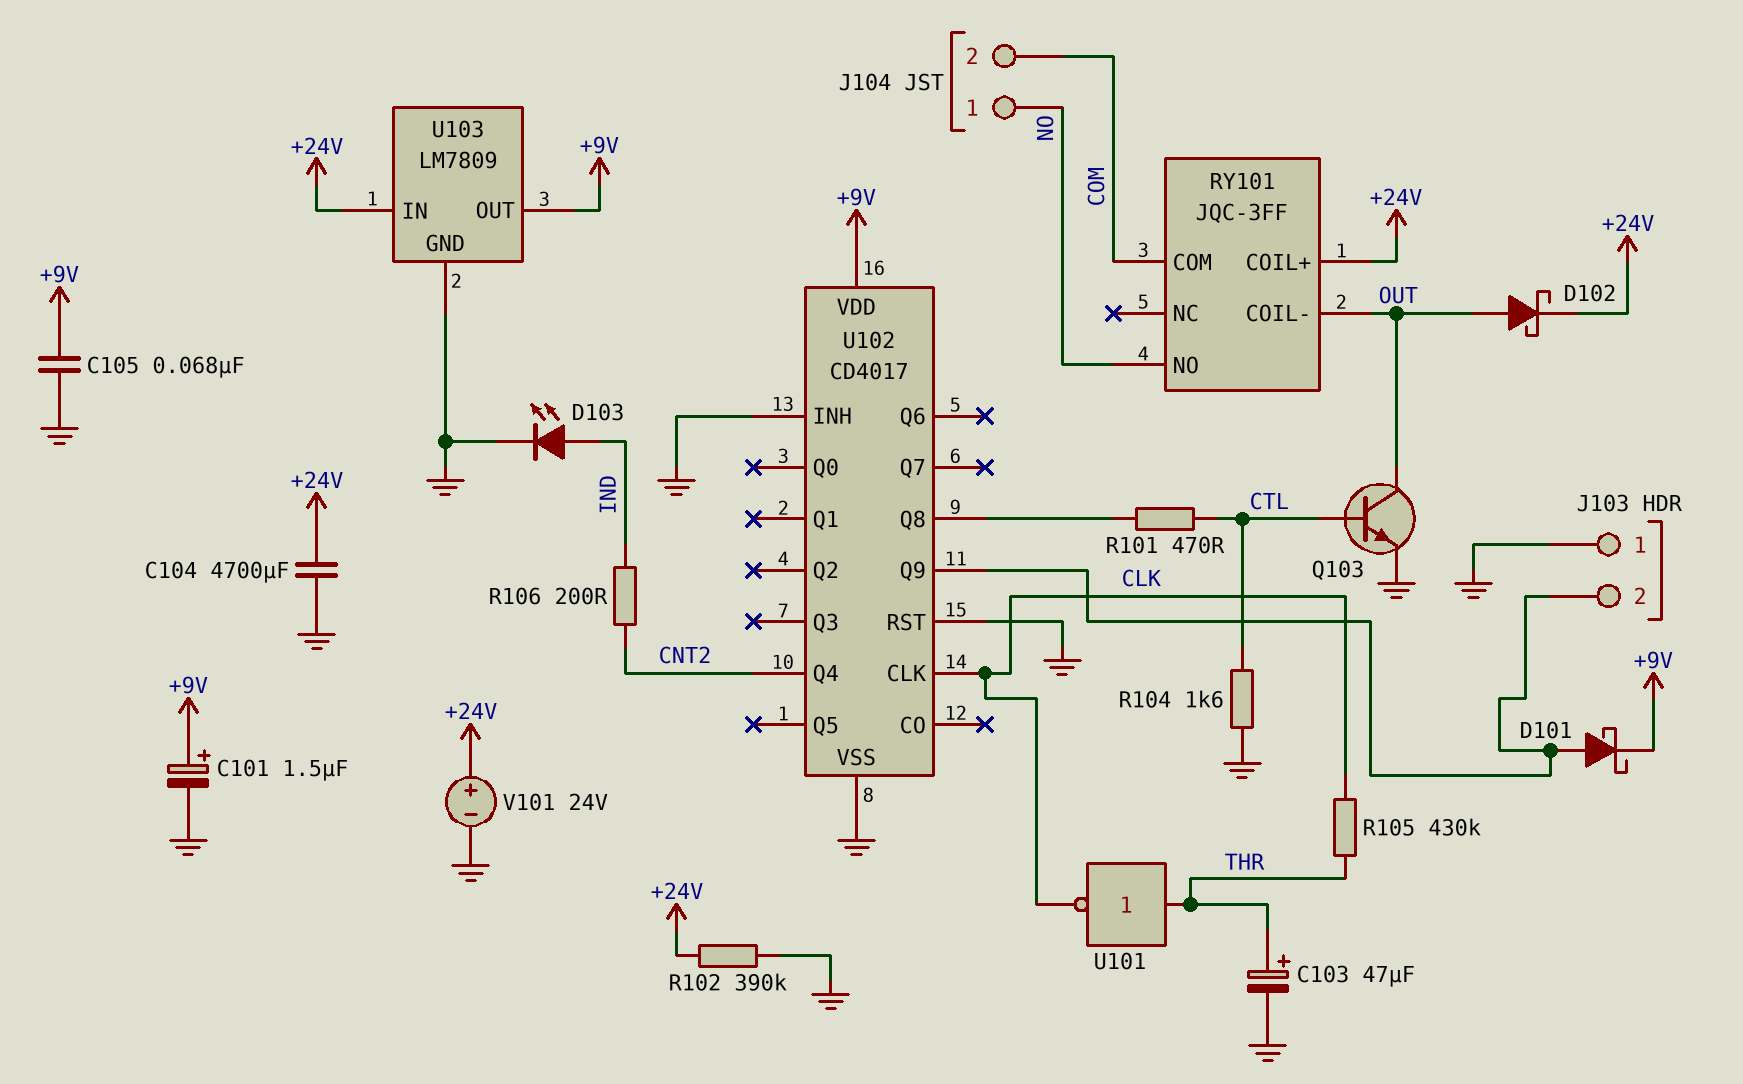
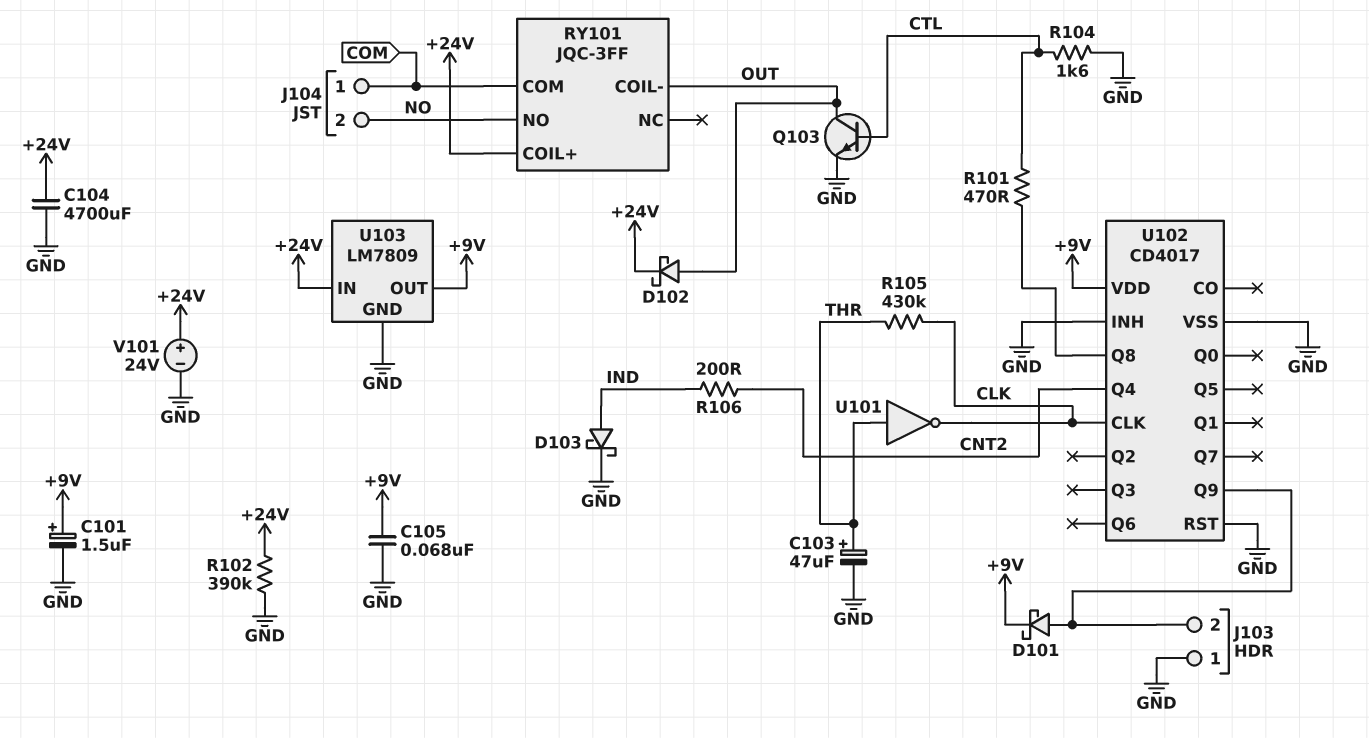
D103: LED (A IND, K GND) -> schottky (A IND, K GND)
J104 pin 1: NO -> COM
J104 pin 2: COM -> NO

